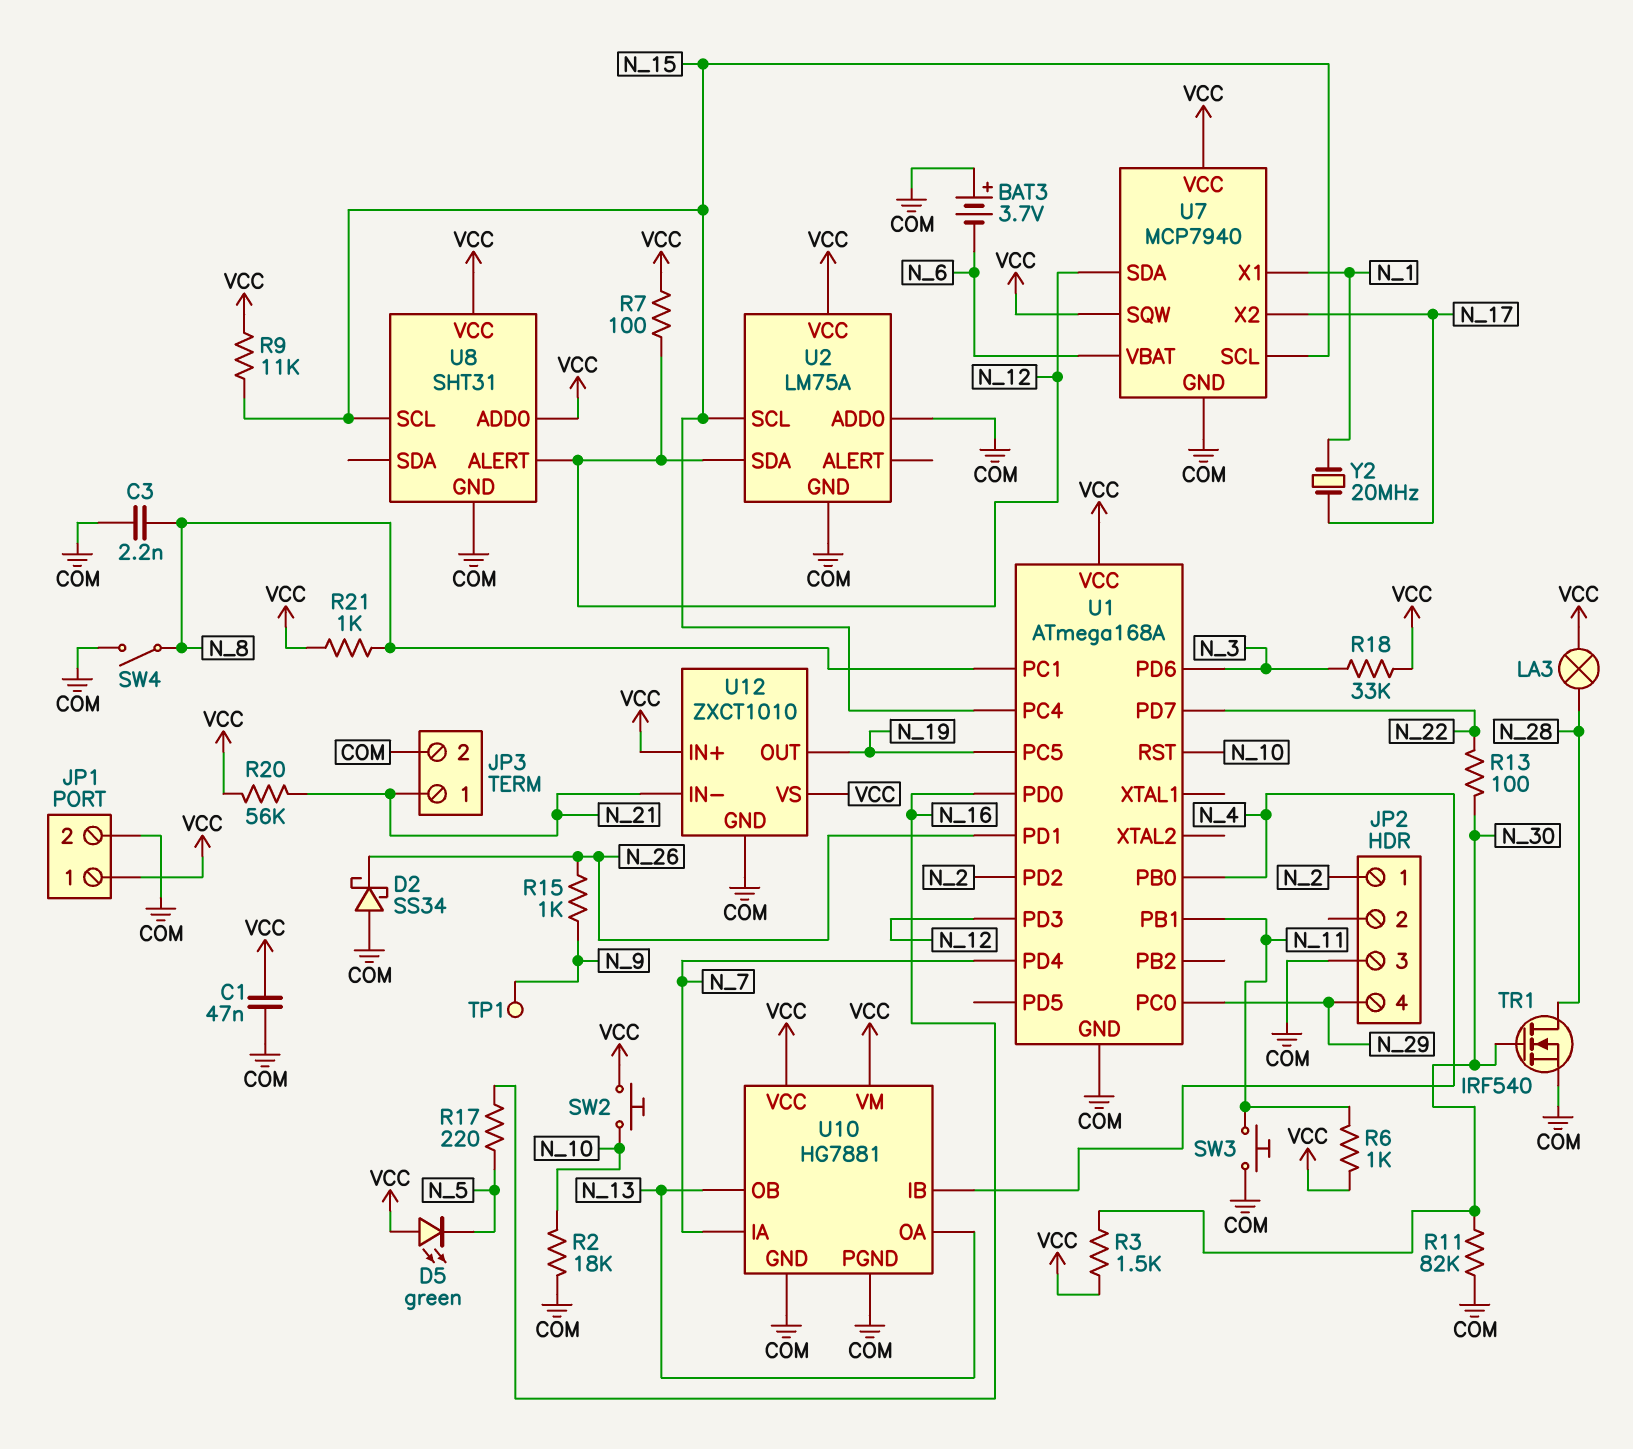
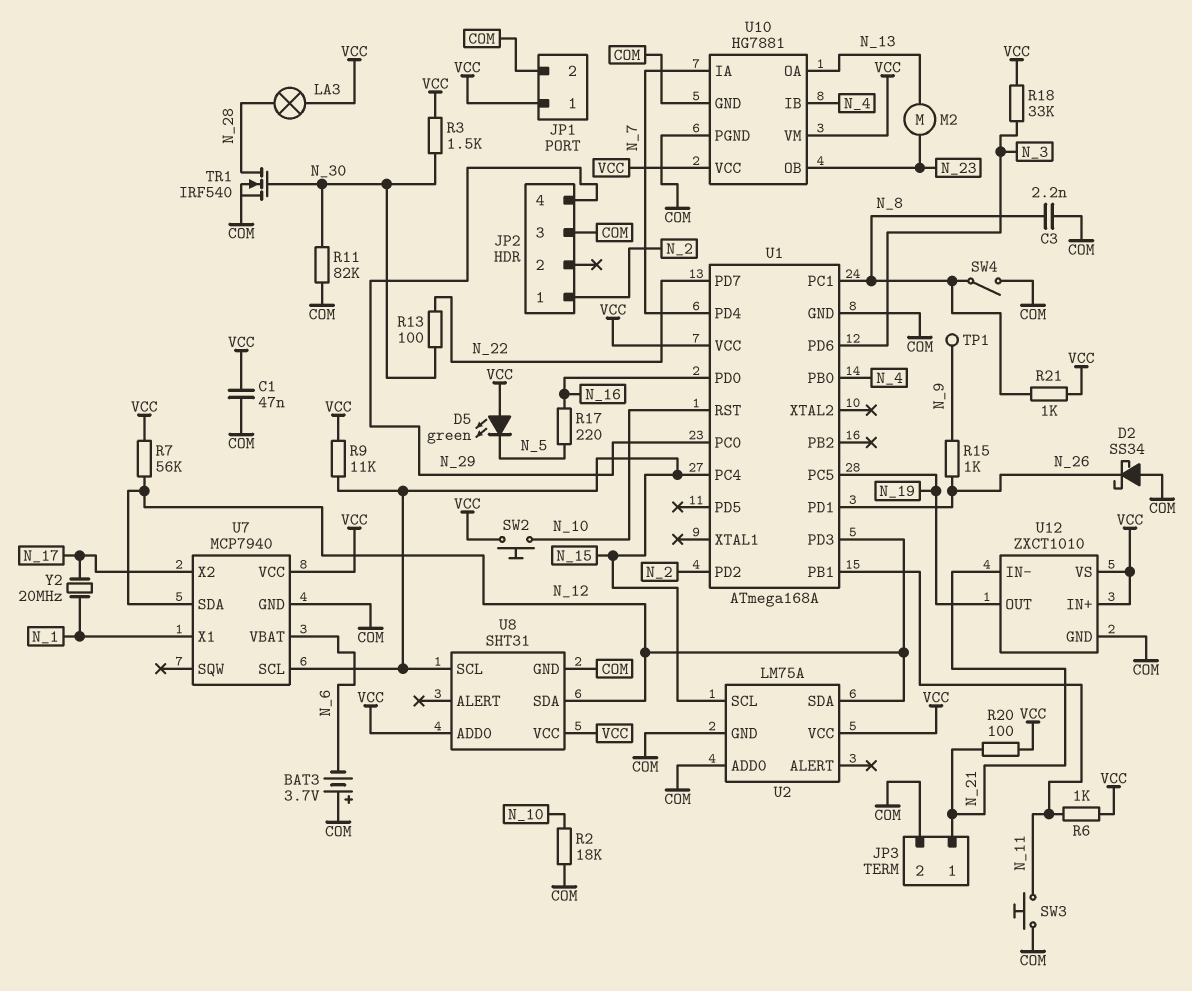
M2: none -> motor (N_13, N_23)
R7: 100 (N_12, VCC) -> 56k (N_12, VCC)
R20: 56k (N_21, VCC) -> 100 (N_21, VCC)
U7 pin SQW: VCC -> none
U8 pin ALERT: N_12 -> none
U8 pin SDA: none -> N_12
U10 pin OB: N_13 -> N_23

